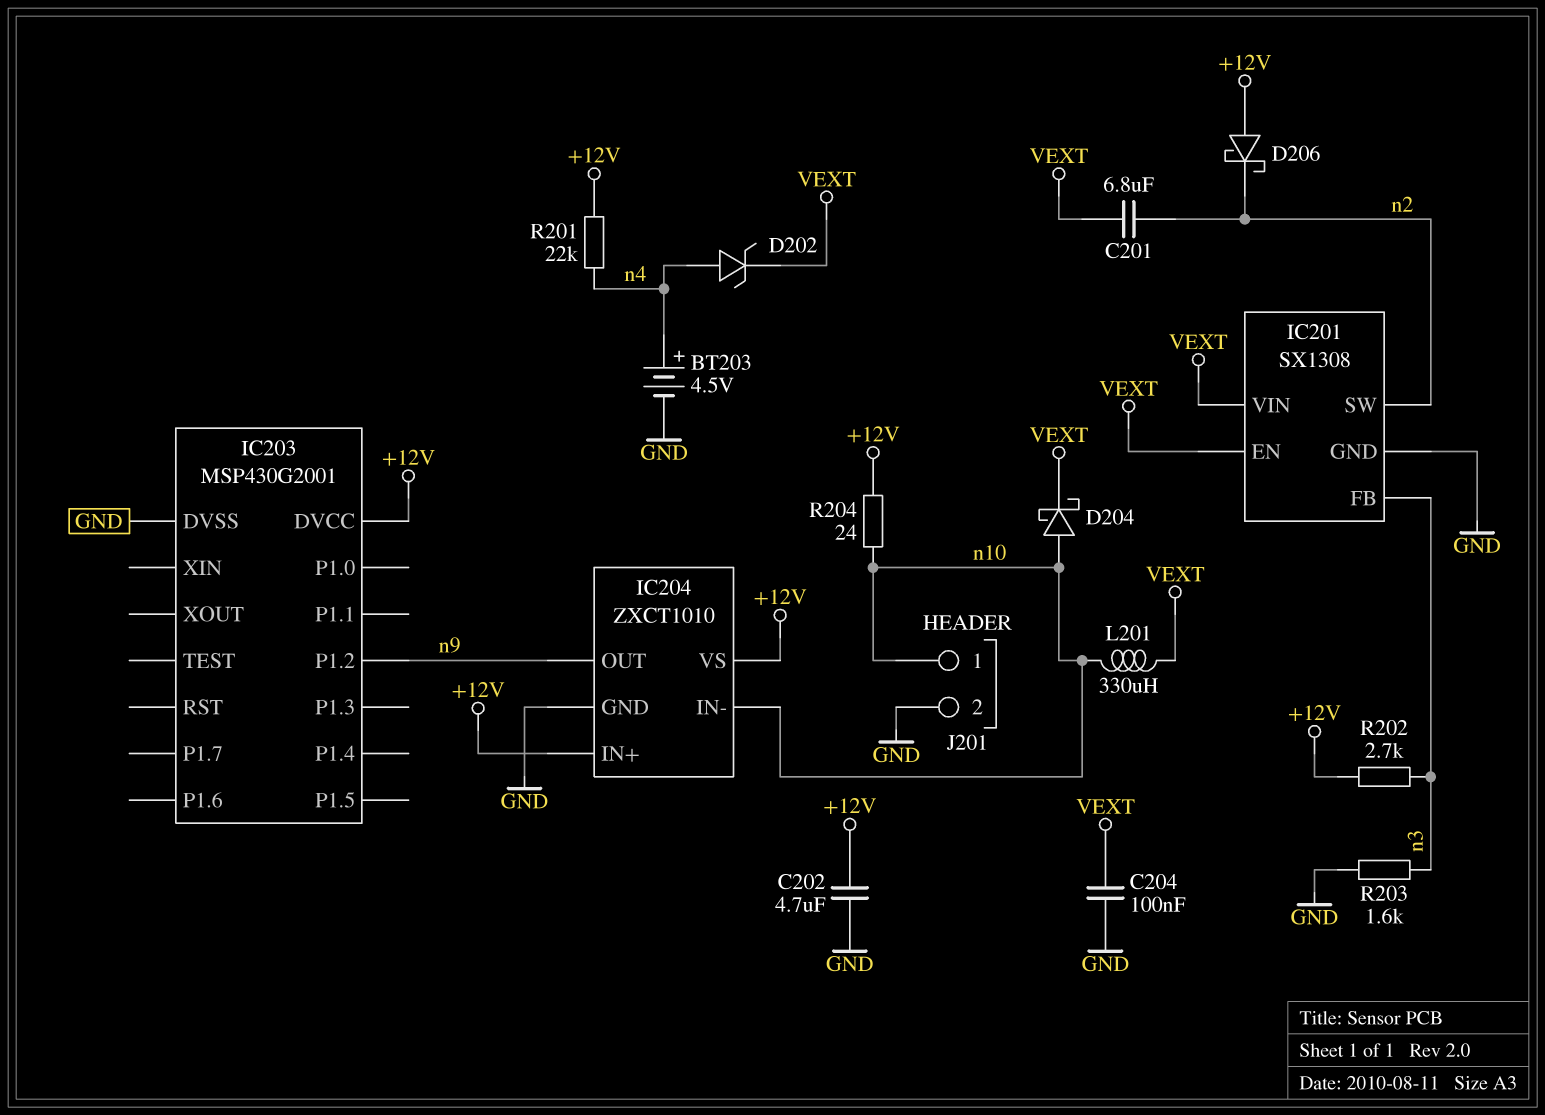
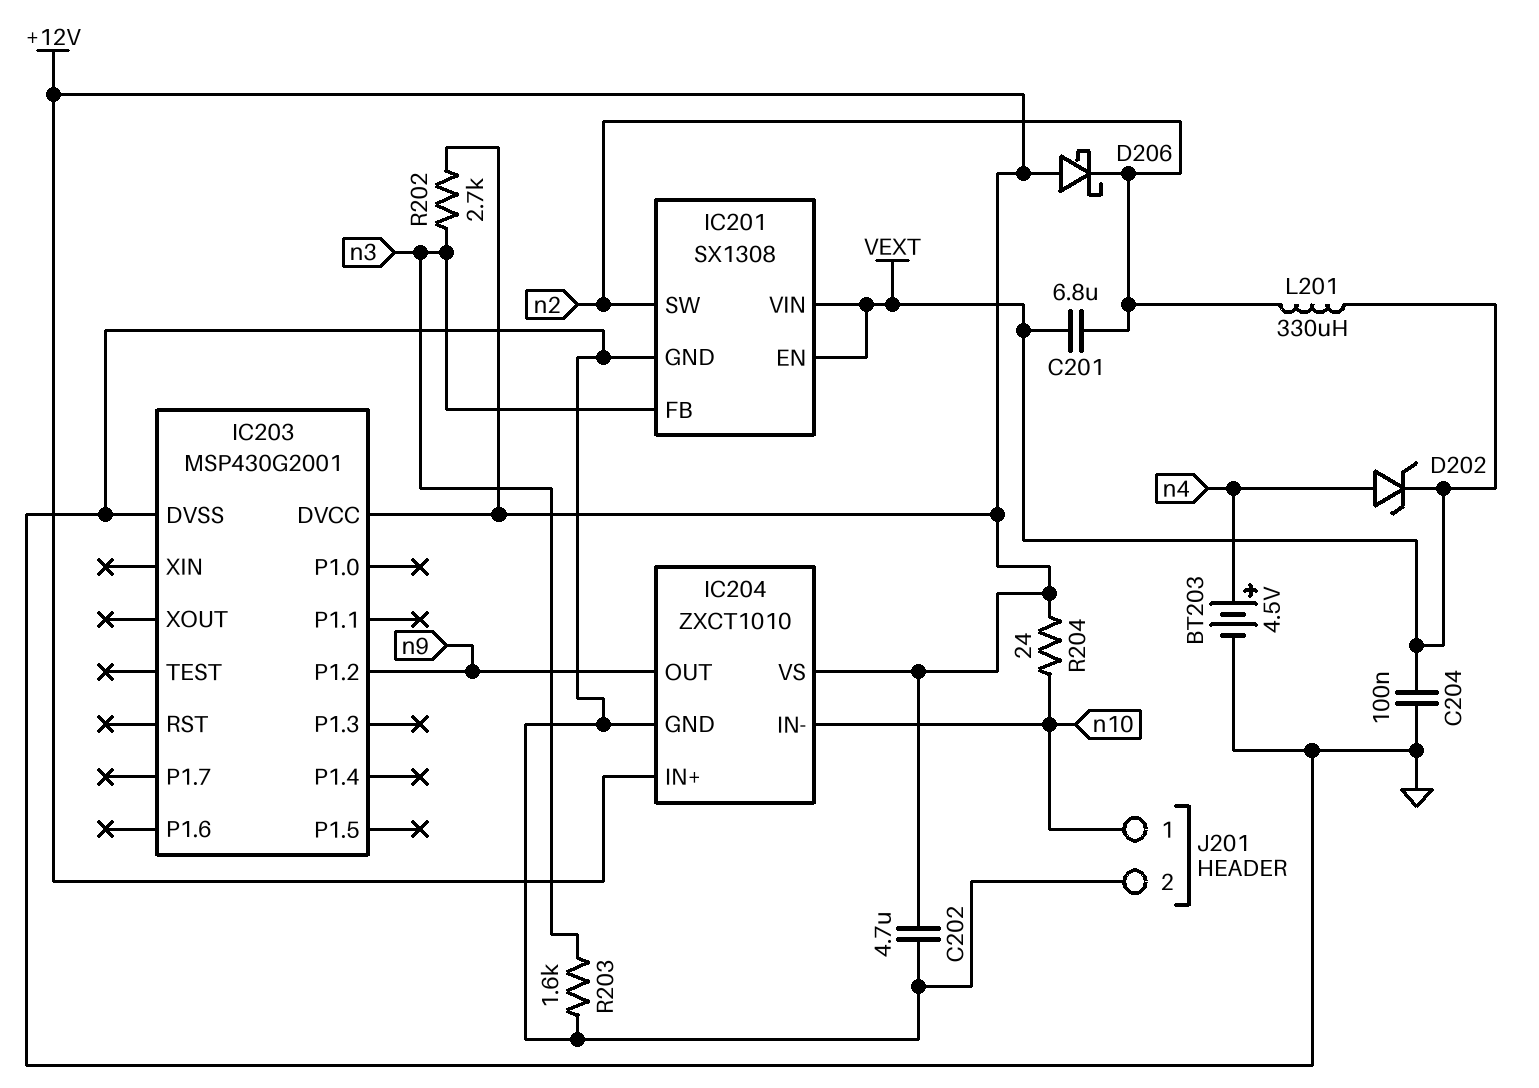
D204: schottky (A n10, K VEXT) -> none
L201: 330uH (VEXT, n10) -> 330uH (VEXT, n2)
R201: 22k (+12V, n4) -> none

